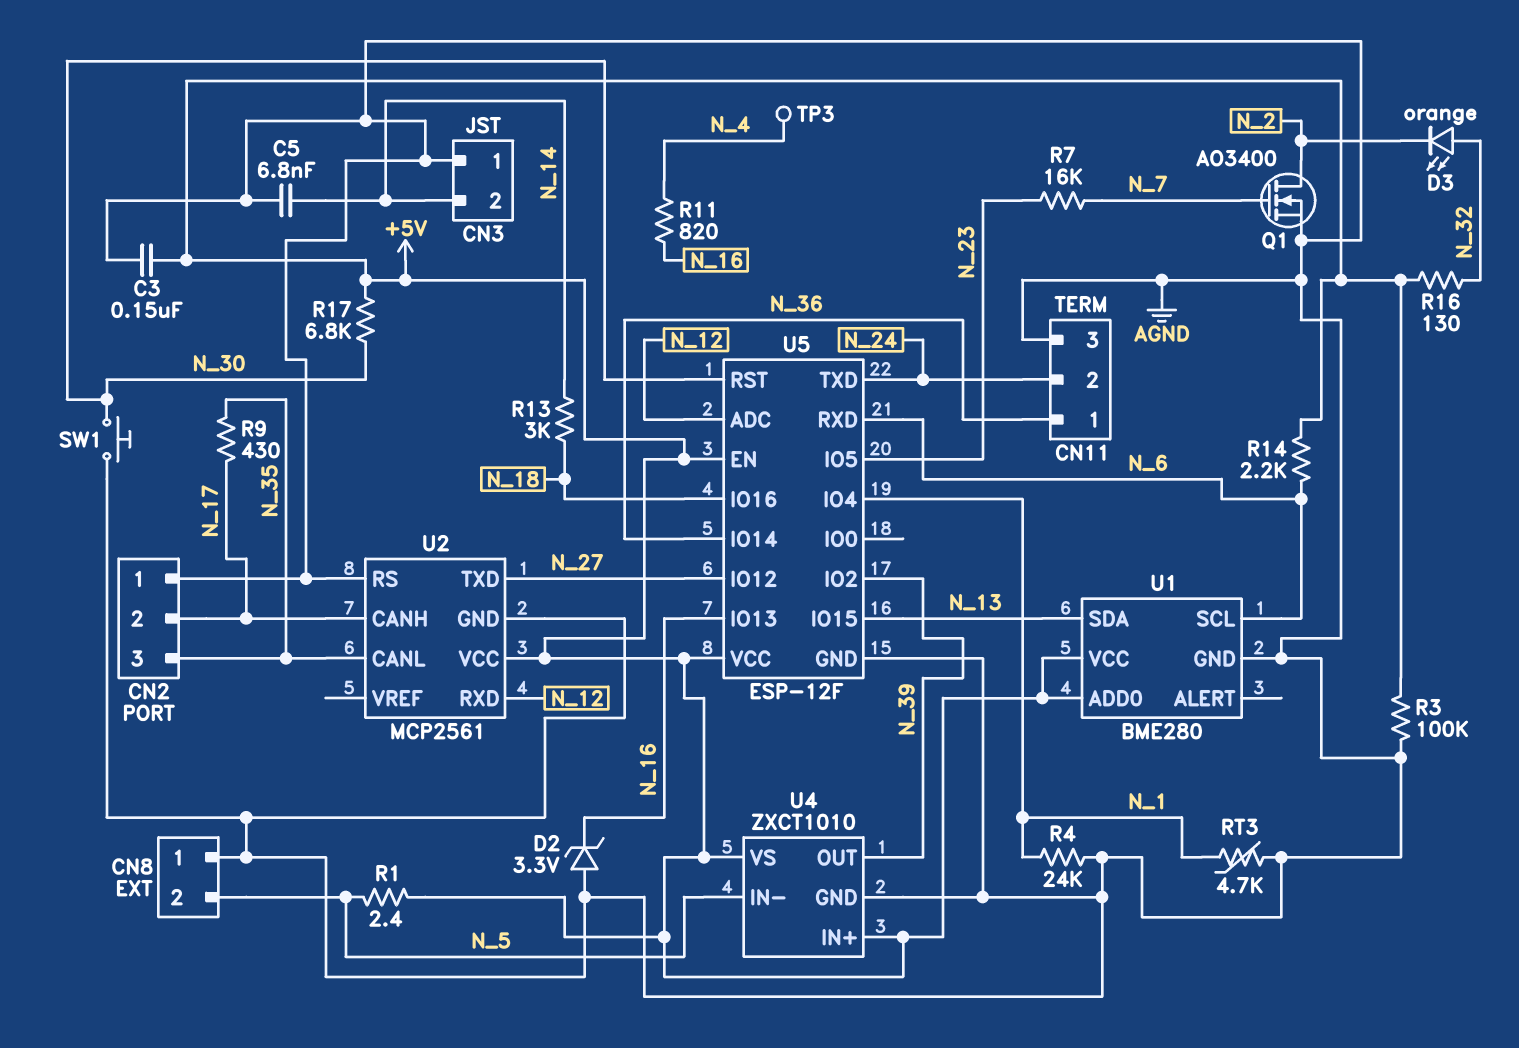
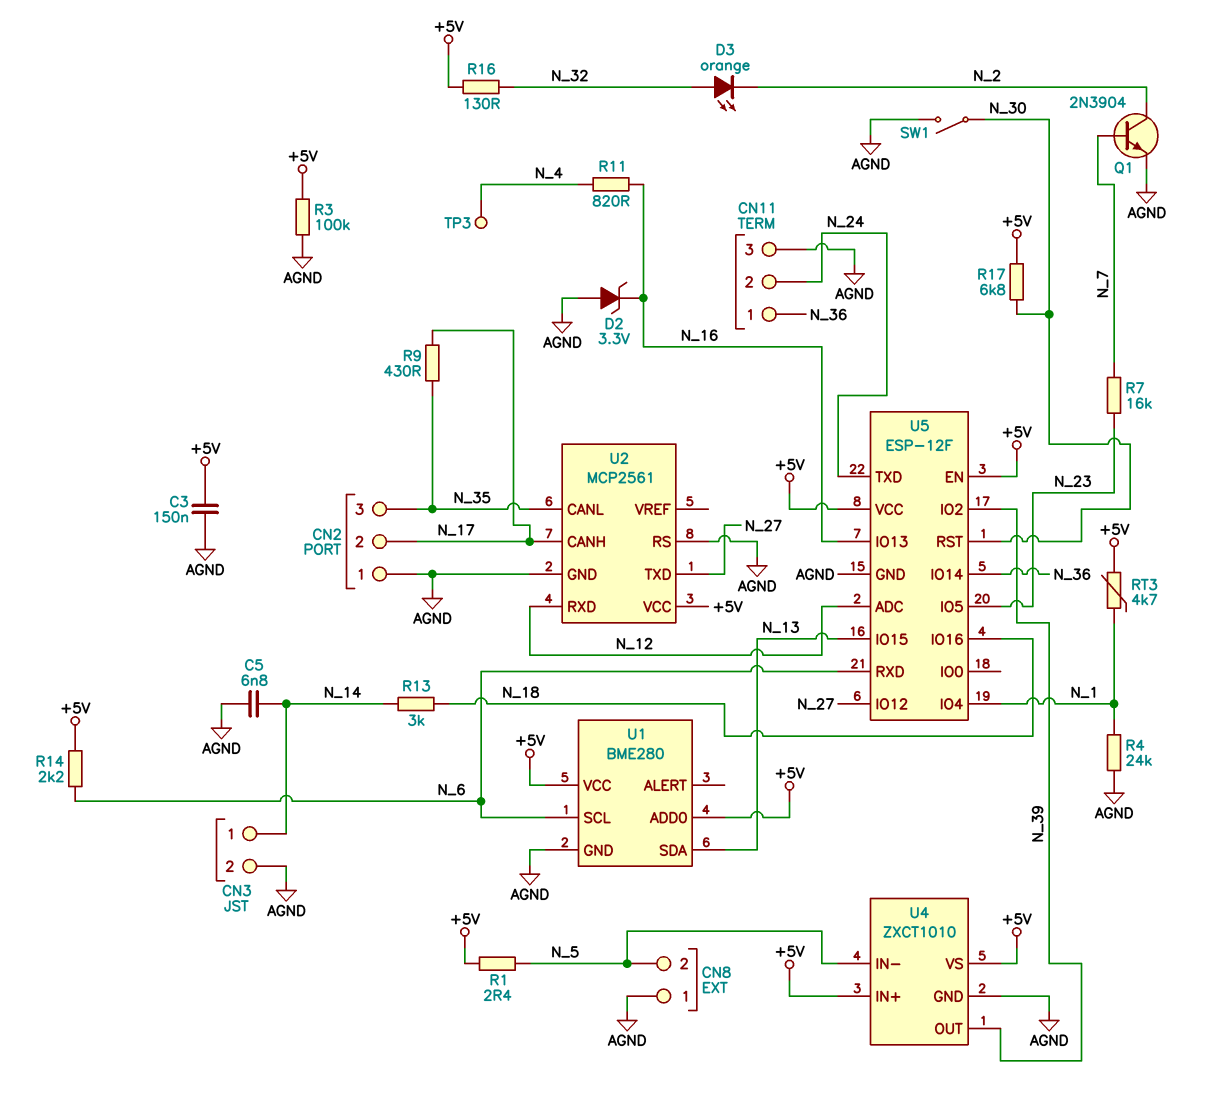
CN3 pin 1: AGND -> N_14
CN3 pin 2: N_14 -> AGND
Q1: NMOS AO3400 (G N_7, D N_2, S AGND) -> NPN 2N3904 (B N_7, C N_2, E AGND)
RT3: 4.7k (AGND, N_1) -> 4.7k (+5V, N_1)
SW1: button (AGND, N_30) -> switch (AGND, N_30)

